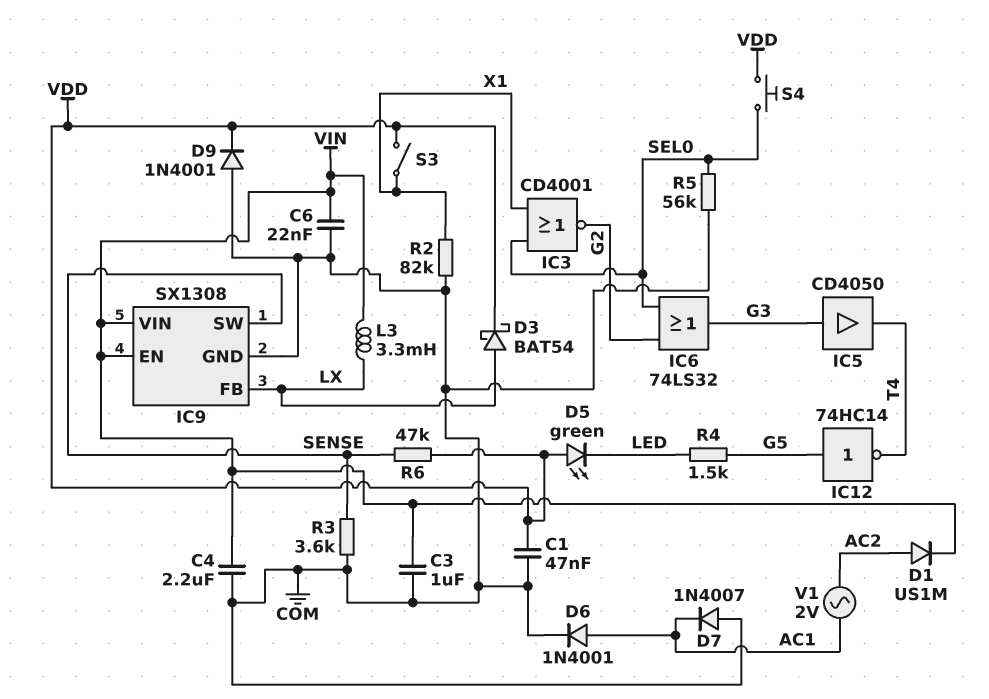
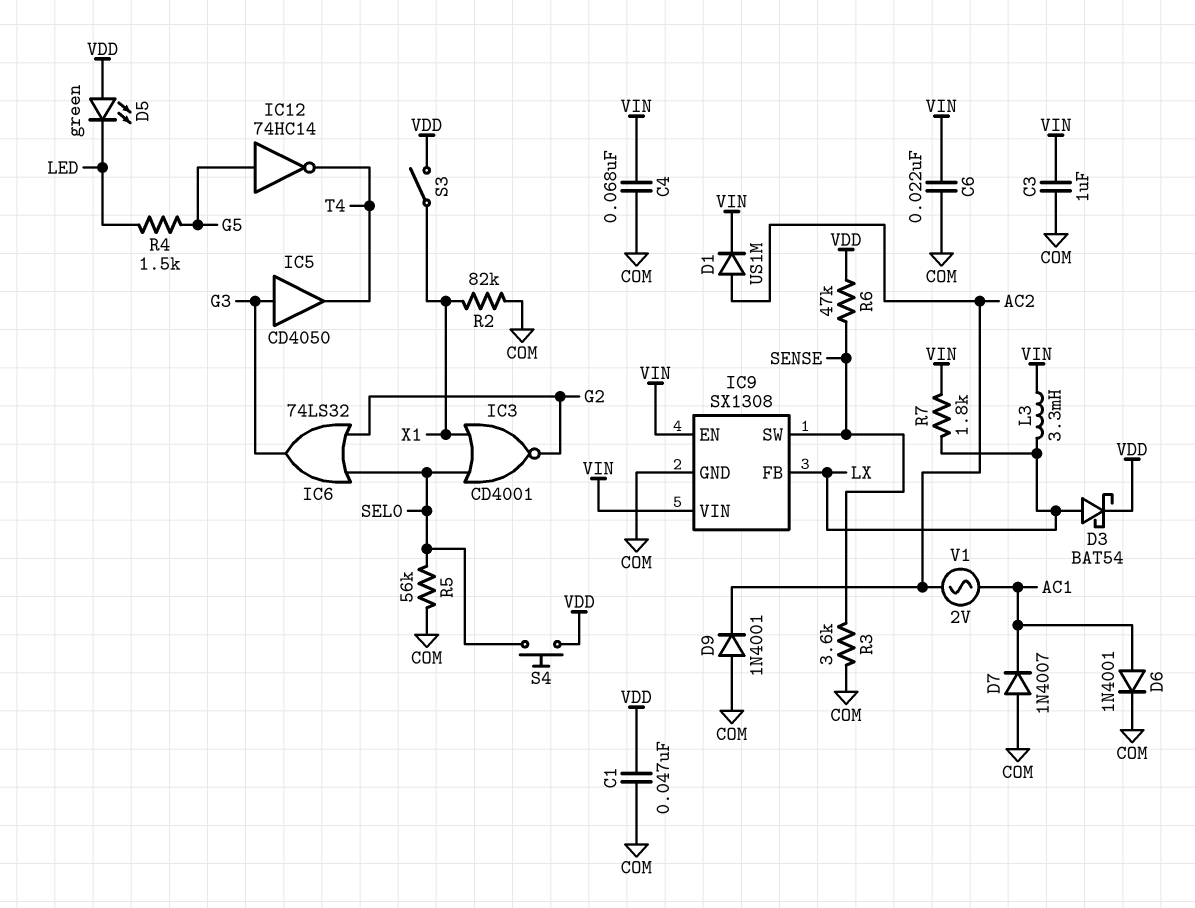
C4: 2.2uF (COM, VIN) -> 68nF (COM, VIN)
D9: diode 1N4001 (A COM, K VDD) -> diode 1N4001 (A COM, K AC2)
R7: none -> 1.8k (LX, VIN)

